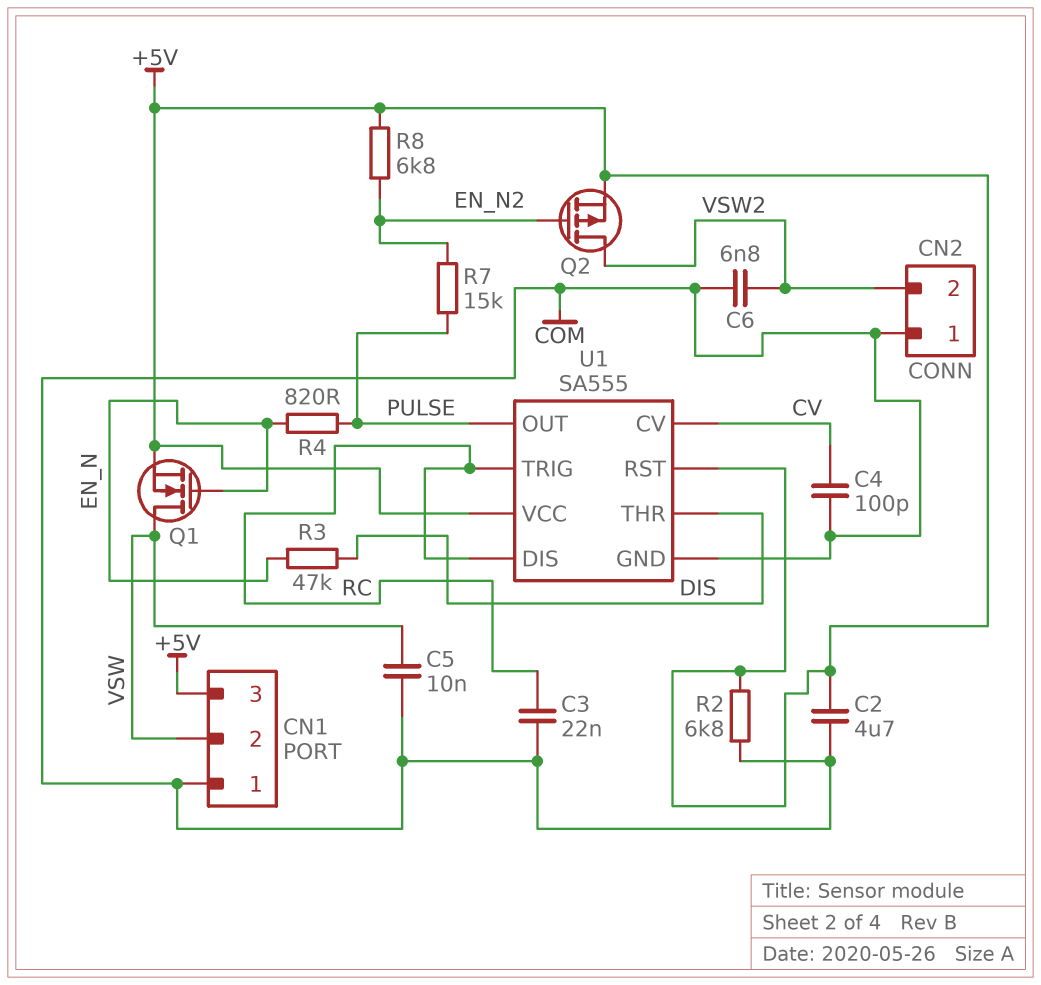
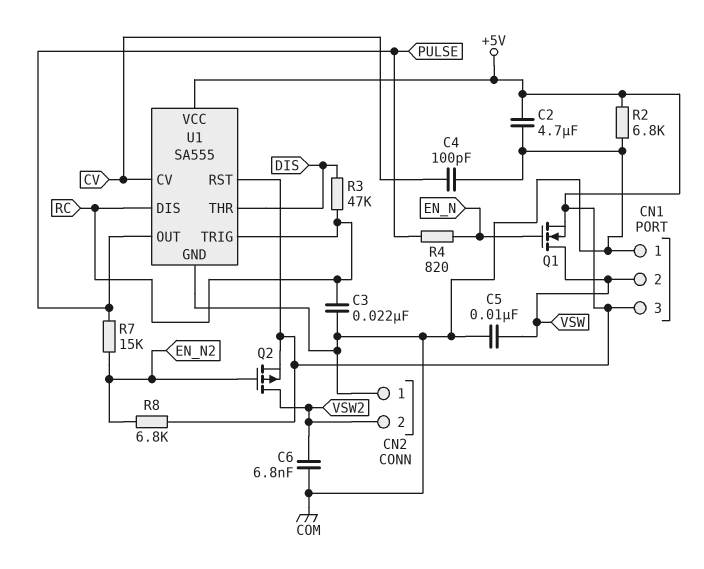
R3: 47k (DIS, EN_N) -> 47k (DIS, RC)

